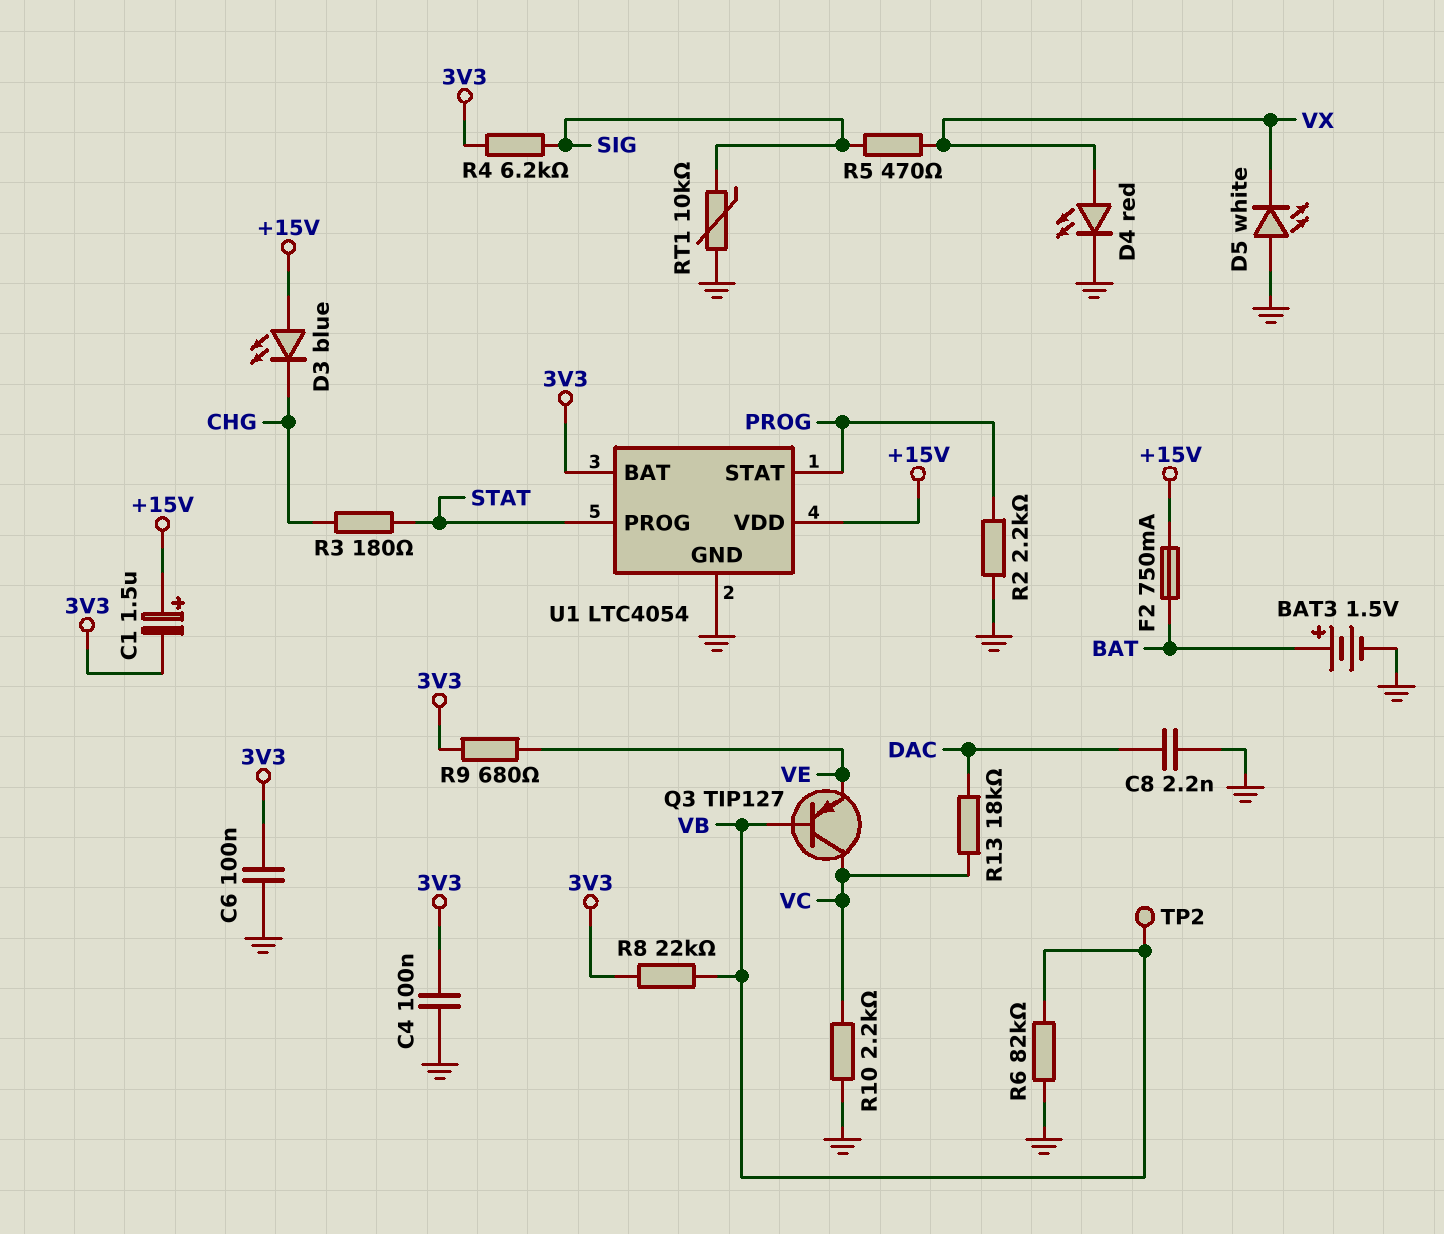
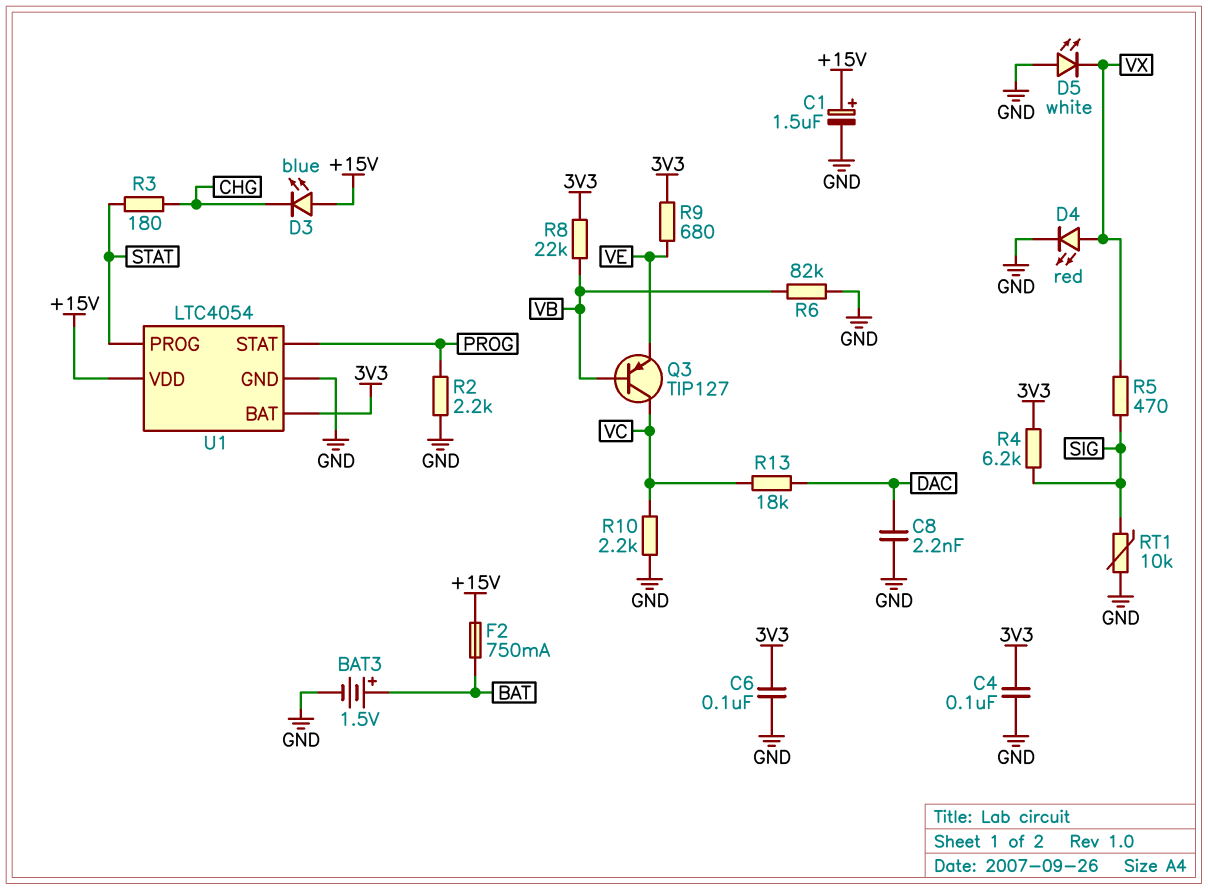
C1: 1.5uF (plus +15V, minus 3V3) -> 1.5uF (plus +15V, minus GND)
TP2: test point (VB) -> none

